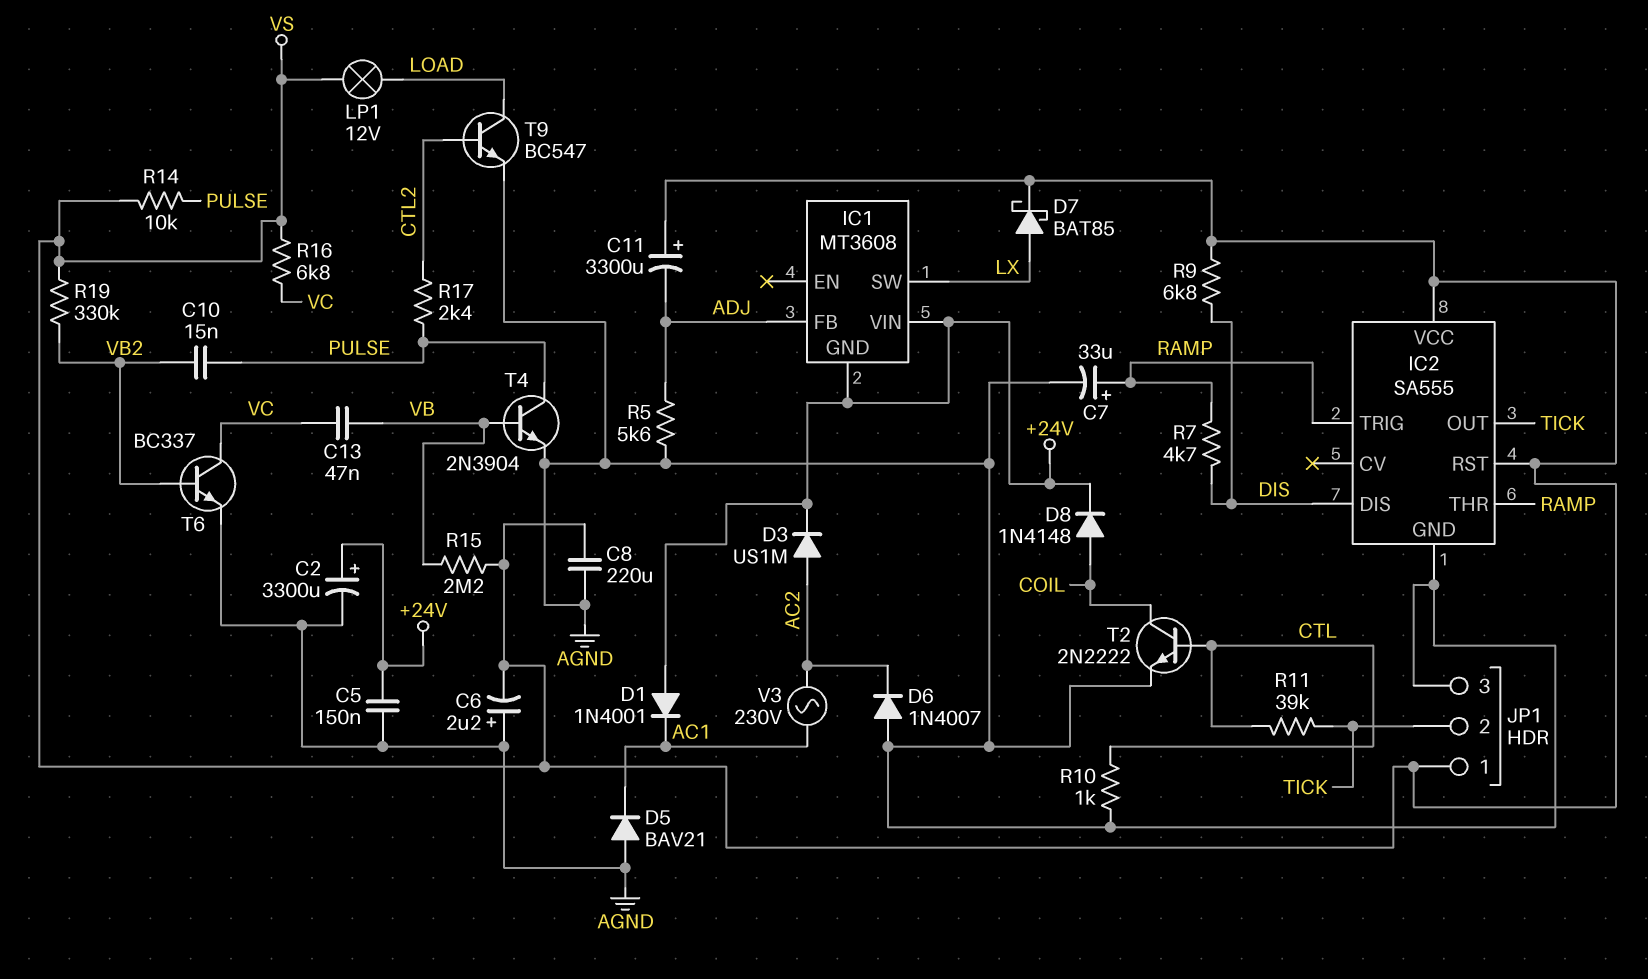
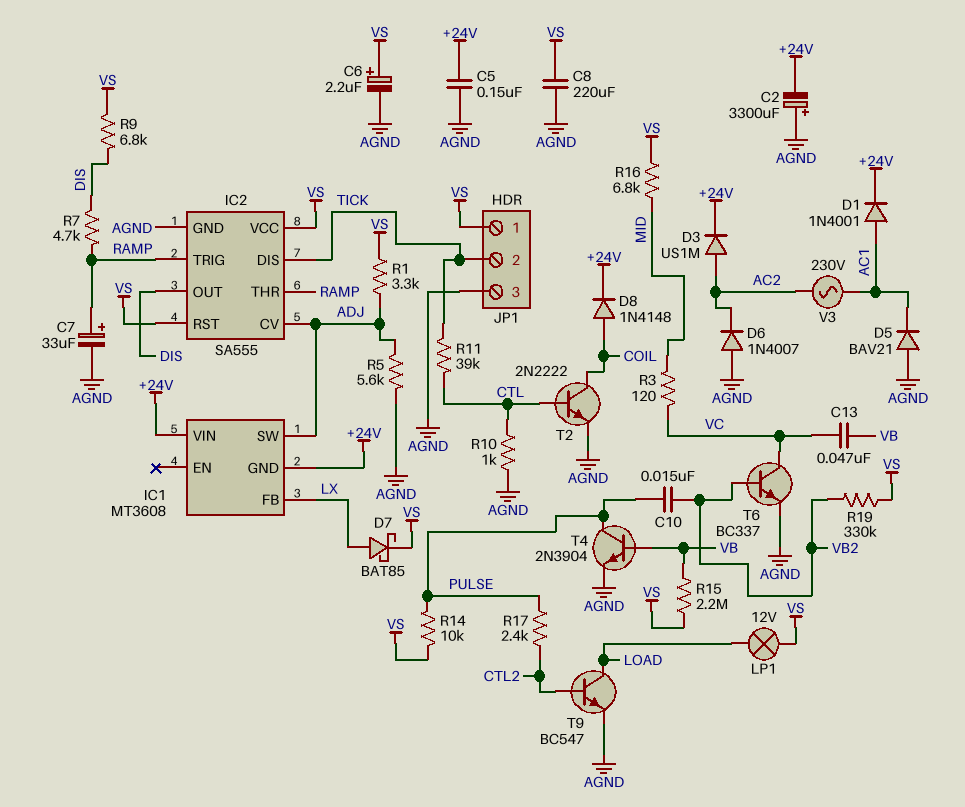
C2: 3300uF (plus +24V, minus AGND) -> 3300uF (plus AGND, minus +24V)
C6: 2.2uF (plus AGND, minus VS) -> 2.2uF (plus VS, minus AGND)
C11: 3300uF (plus VS, minus ADJ) -> none
D1: diode 1N4001 (A +24V, K AC1) -> diode 1N4001 (A AC1, K +24V)
IC1 pin FB: ADJ -> LX
IC1 pin SW: LX -> ADJ
IC2 pin CV: none -> ADJ
IC2 pin DIS: DIS -> TICK
IC2 pin OUT: TICK -> DIS
R1: none -> 3.3k (ADJ, VS)
R3: none -> 120 (MID, VC)
R16: 6.8k (VC, VS) -> 6.8k (MID, VS)

